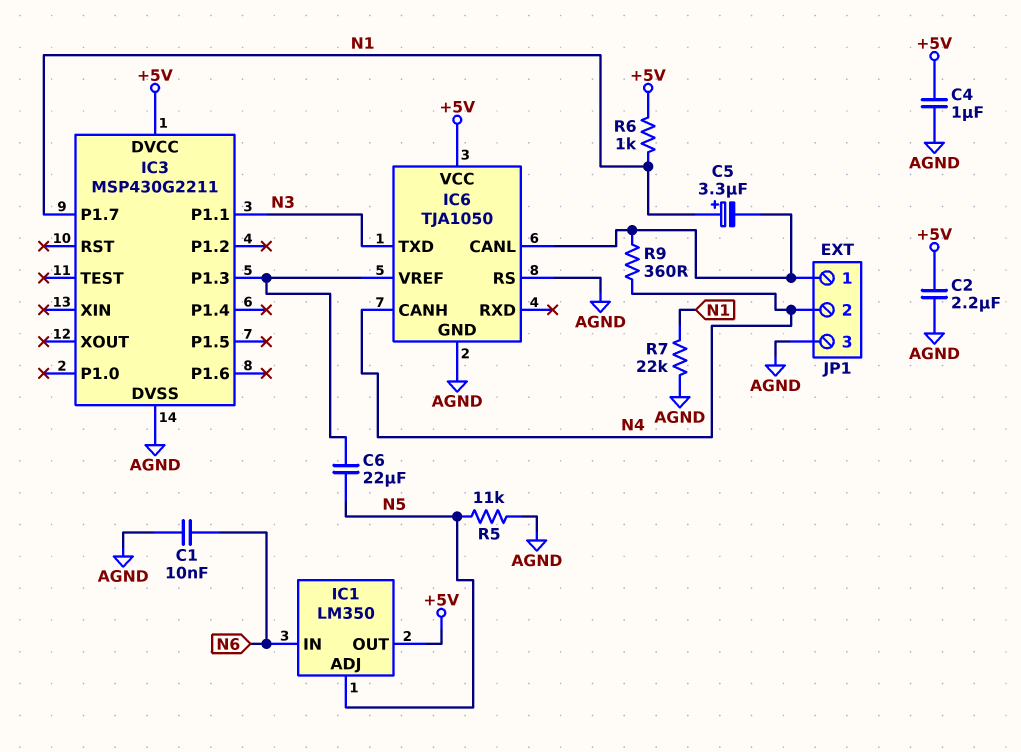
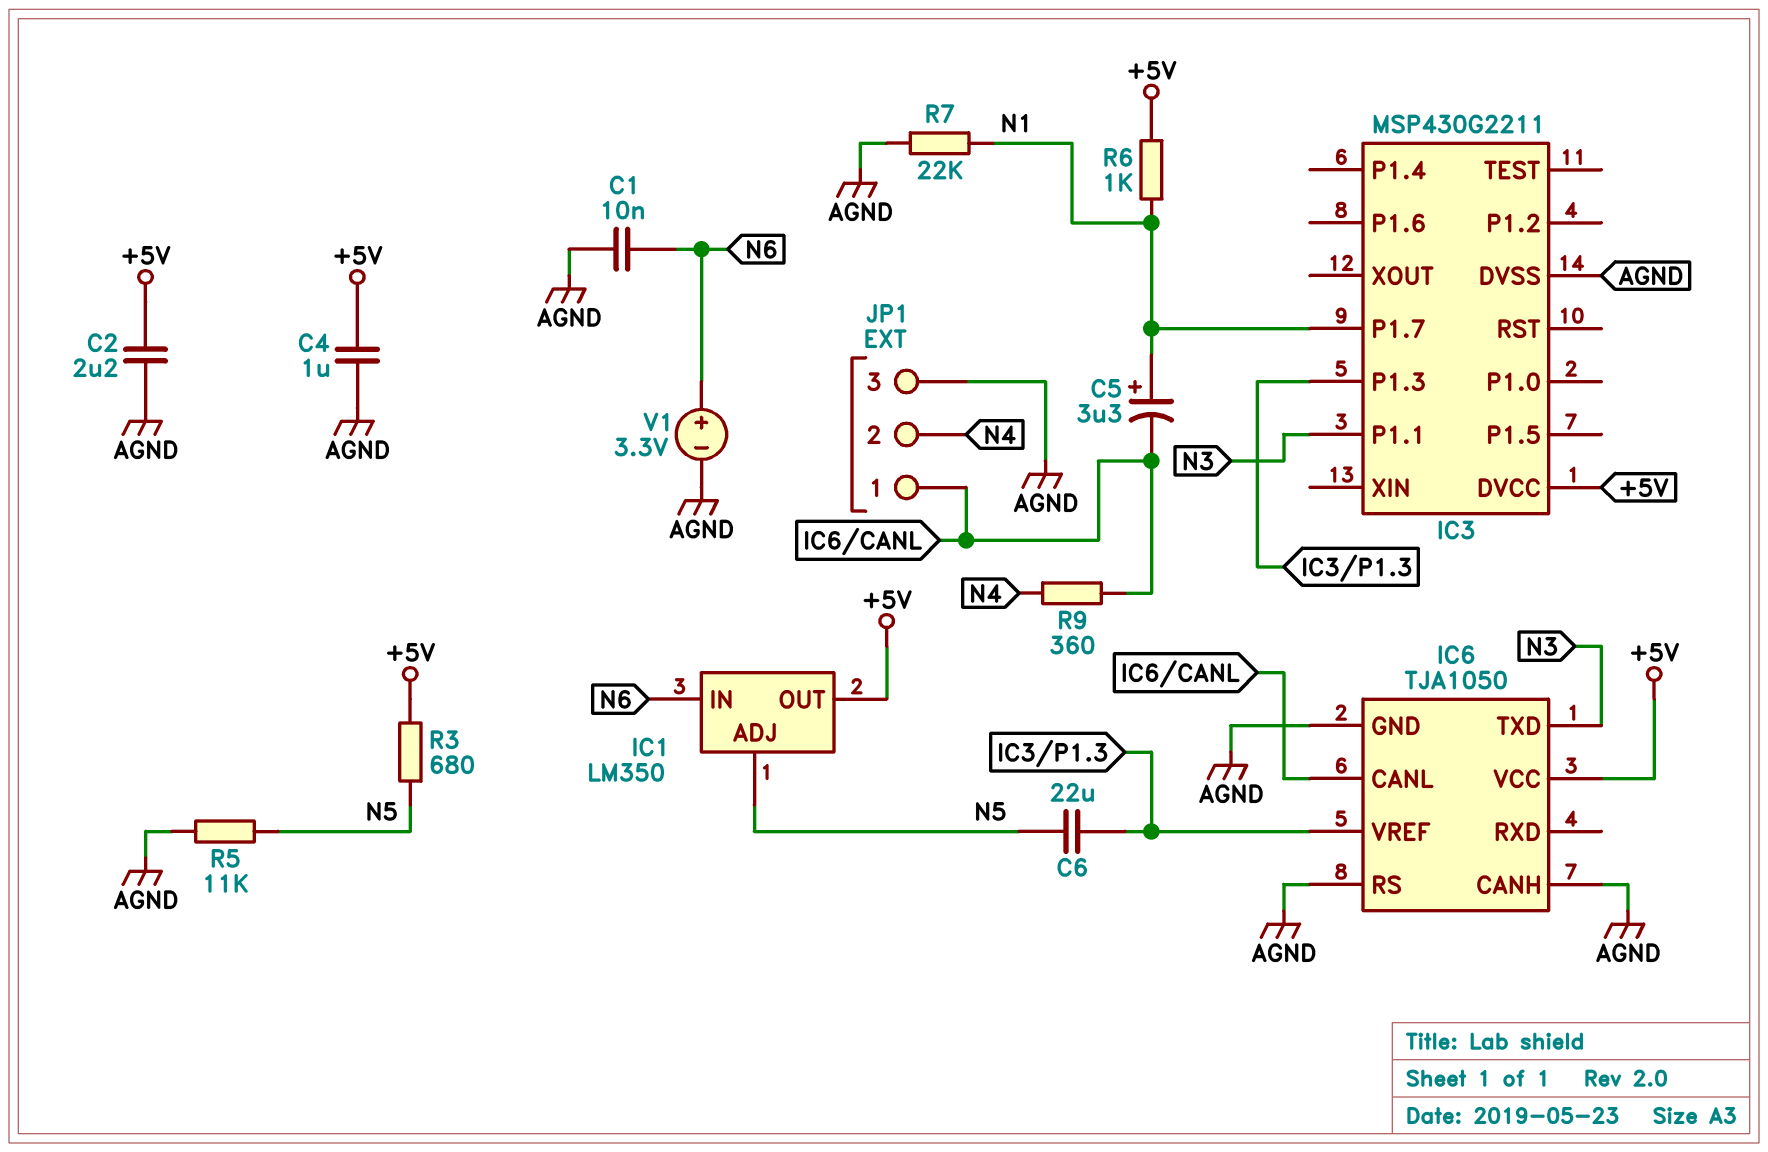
IC6 pin CANH: N4 -> AGND
R3: none -> 680 (+5V, N5)
V1: none -> 3.3V (plus N6, minus AGND)

